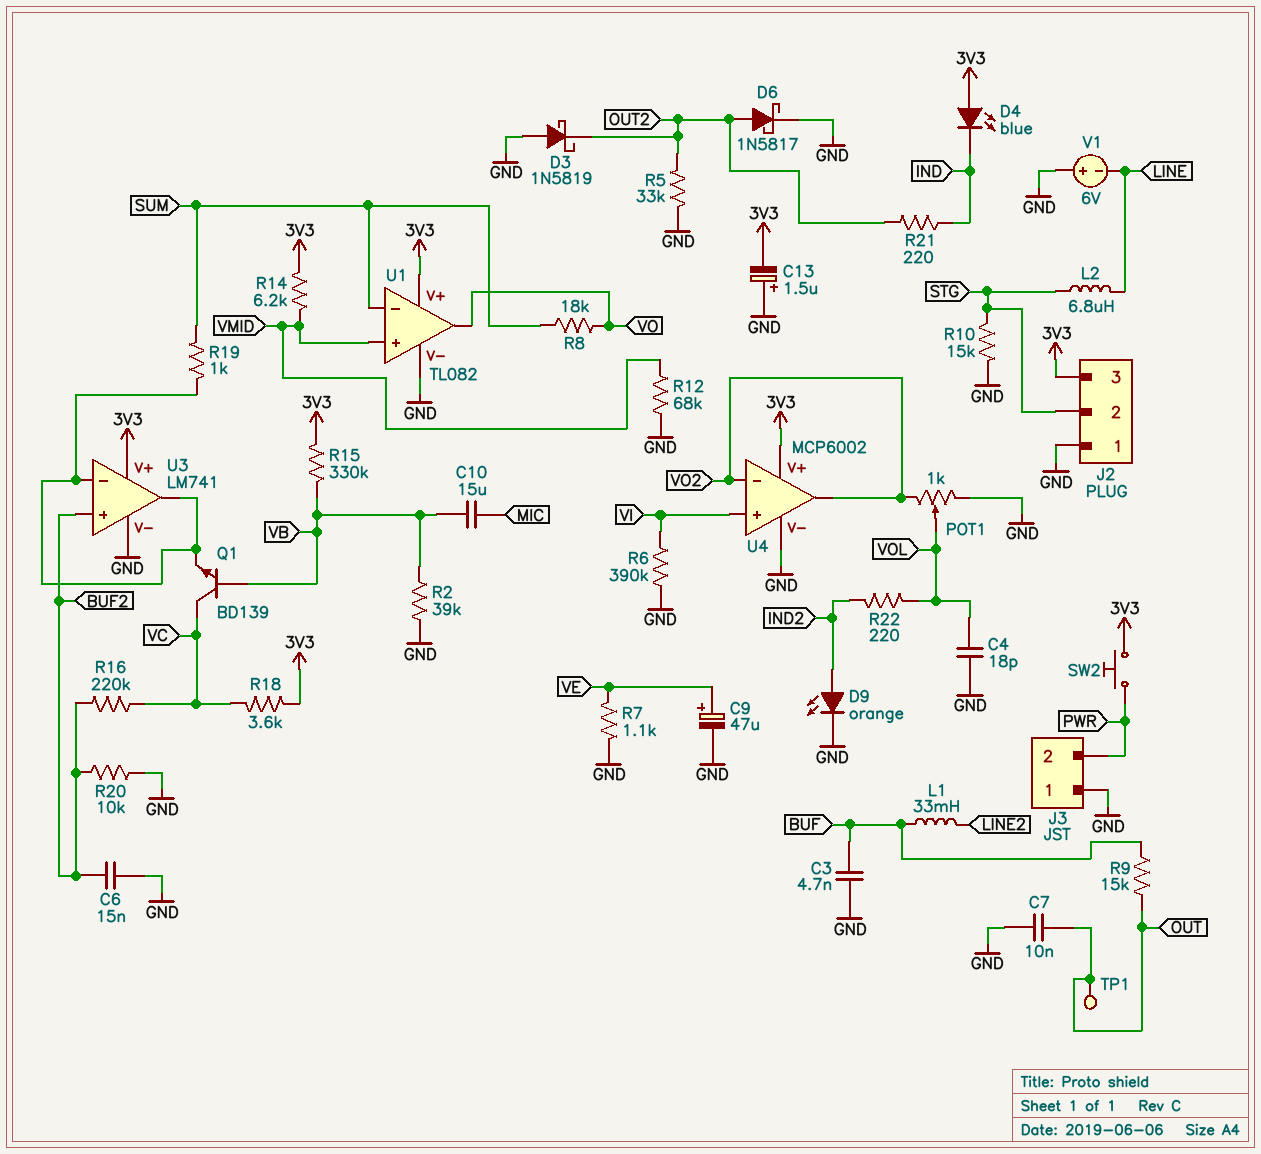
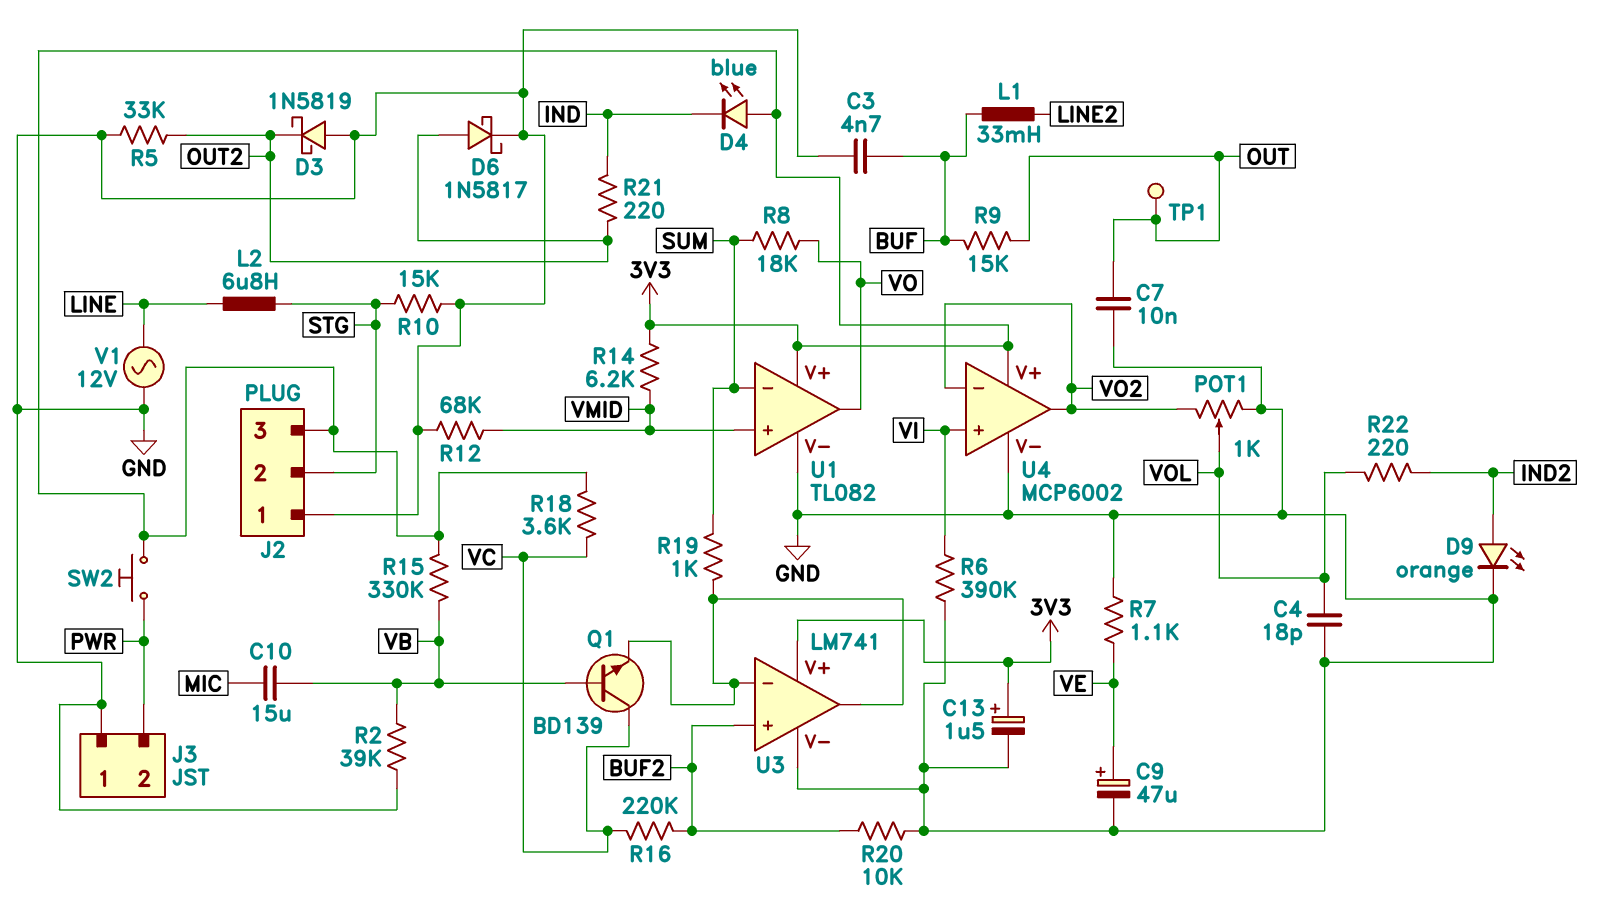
C6: 15nF (BUF2, GND) -> none
C13: 1.5uF (plus GND, minus 3V3) -> 1.5uF (plus 3V3, minus GND)
V1: 6V (plus GND, minus LINE) -> AC 12V (GND, LINE)

